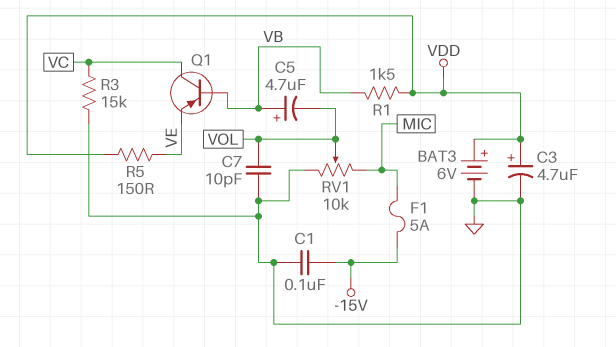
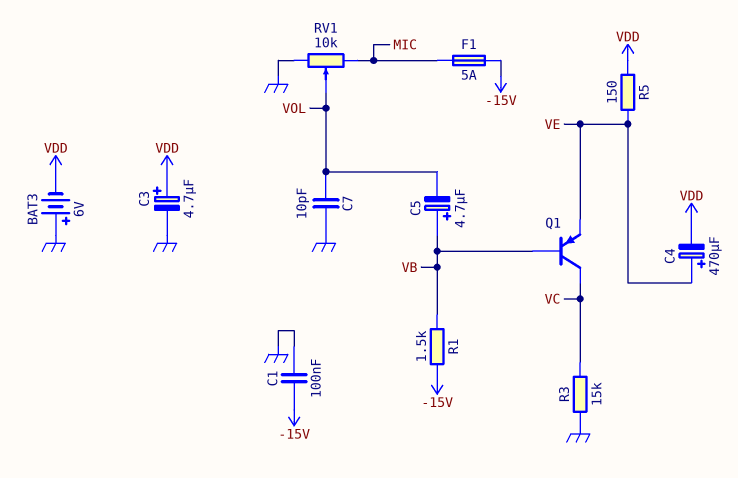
BAT3: 6V (plus VDD, minus GND) -> 6V (plus GND, minus VDD)
C4: none -> 470uF (plus VE, minus VDD)
R1: 1.5k (VB, VDD) -> 1.5k (-15V, VB)

